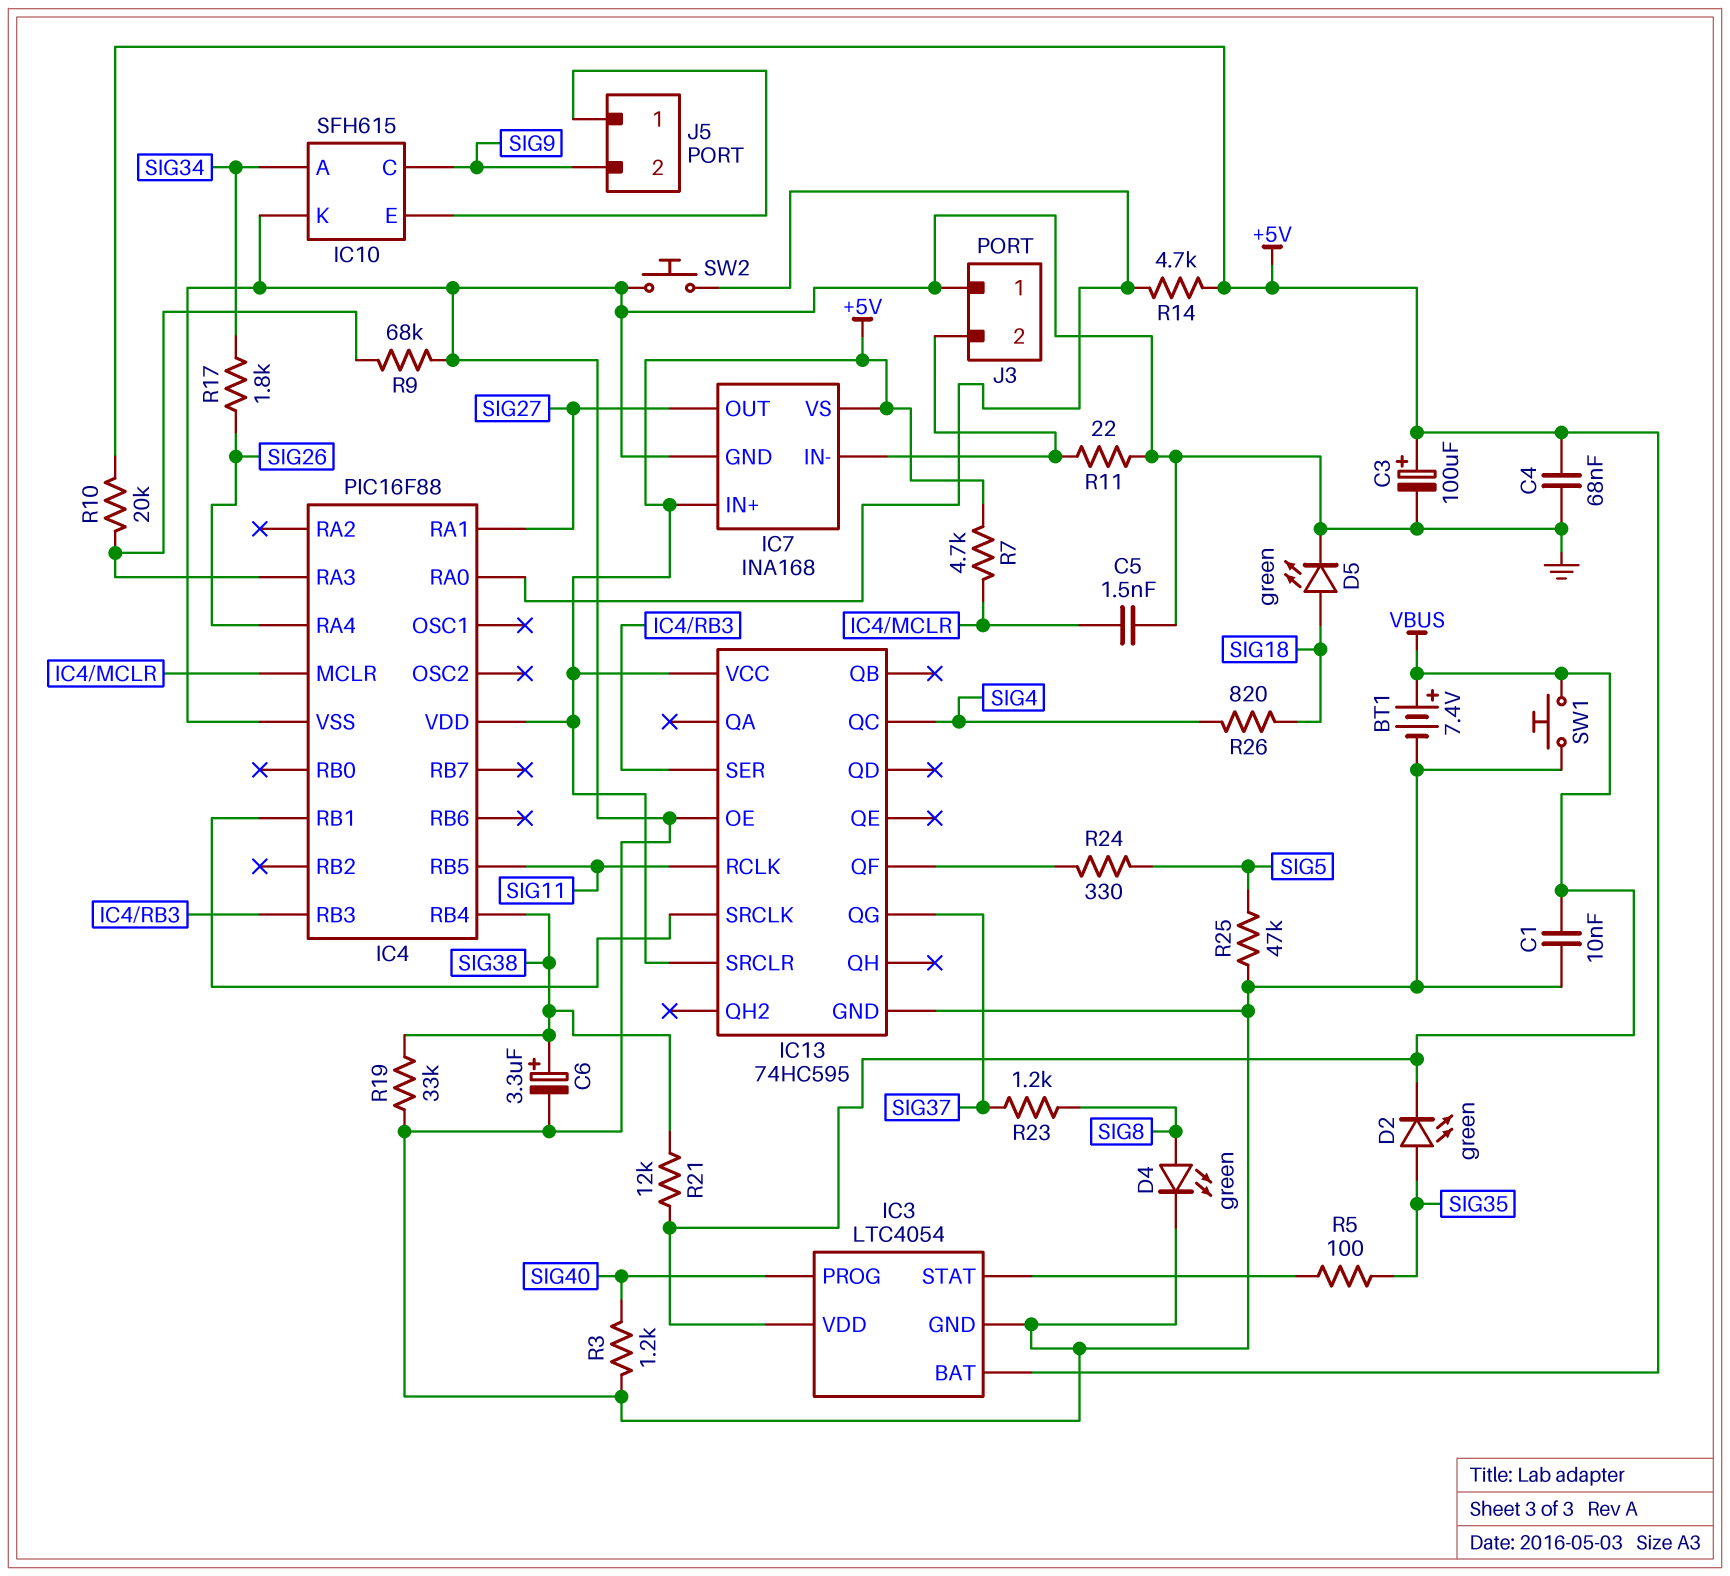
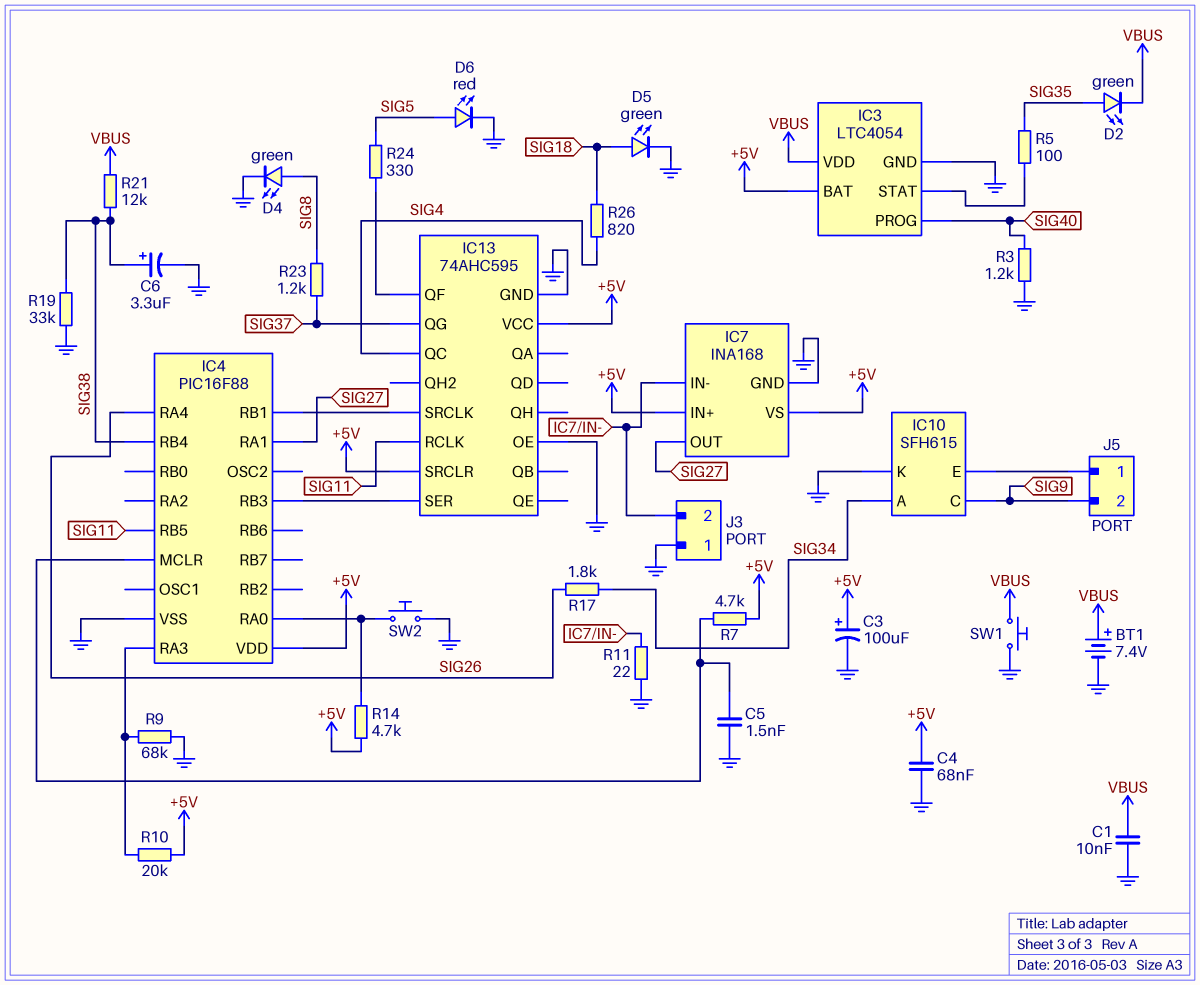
D6: none -> LED red (A SIG5, K GND)
IC13: 74HC595 -> 74AHC595
R25: 47k (GND, SIG5) -> none

